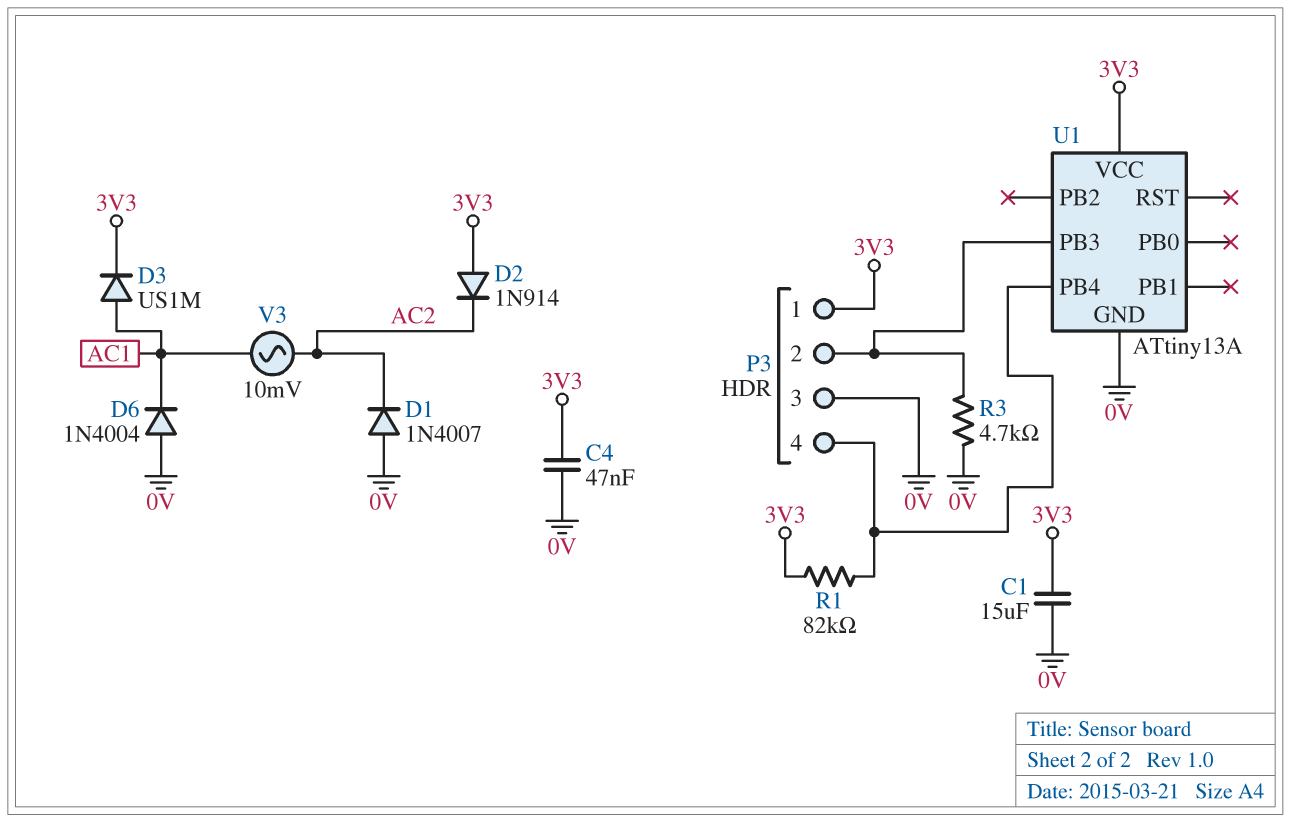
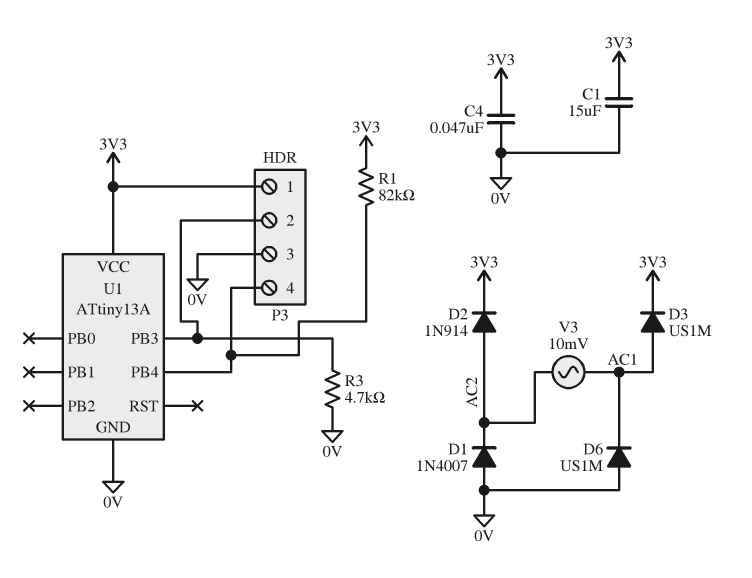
D2: diode 1N914 (A 3V3, K AC2) -> diode 1N914 (A AC2, K 3V3)
D6: diode 1N4004 (A 0V, K AC1) -> diode US1M (A 0V, K AC1)

